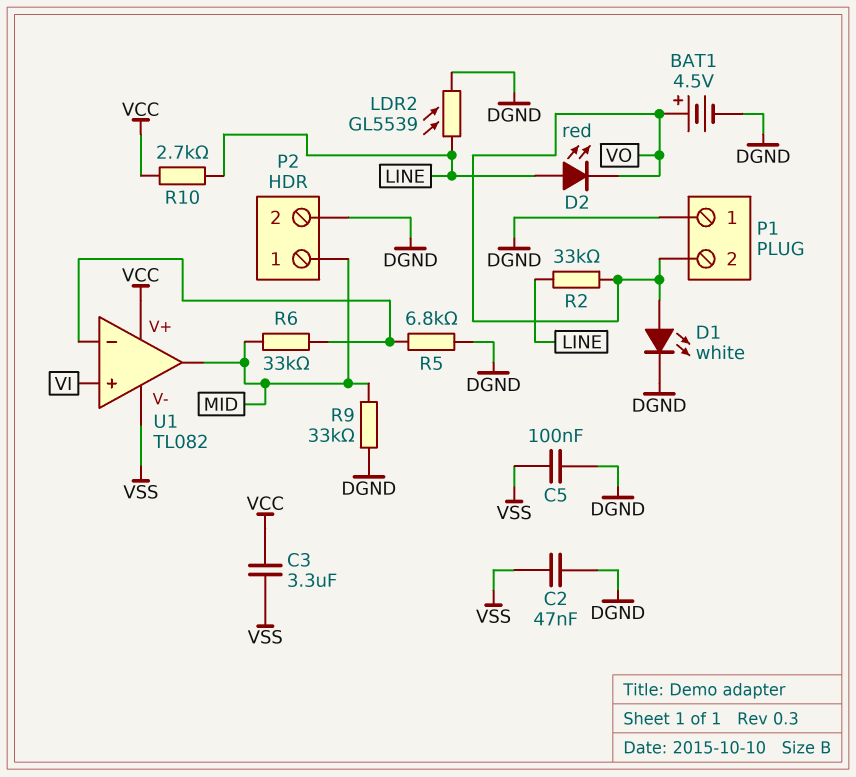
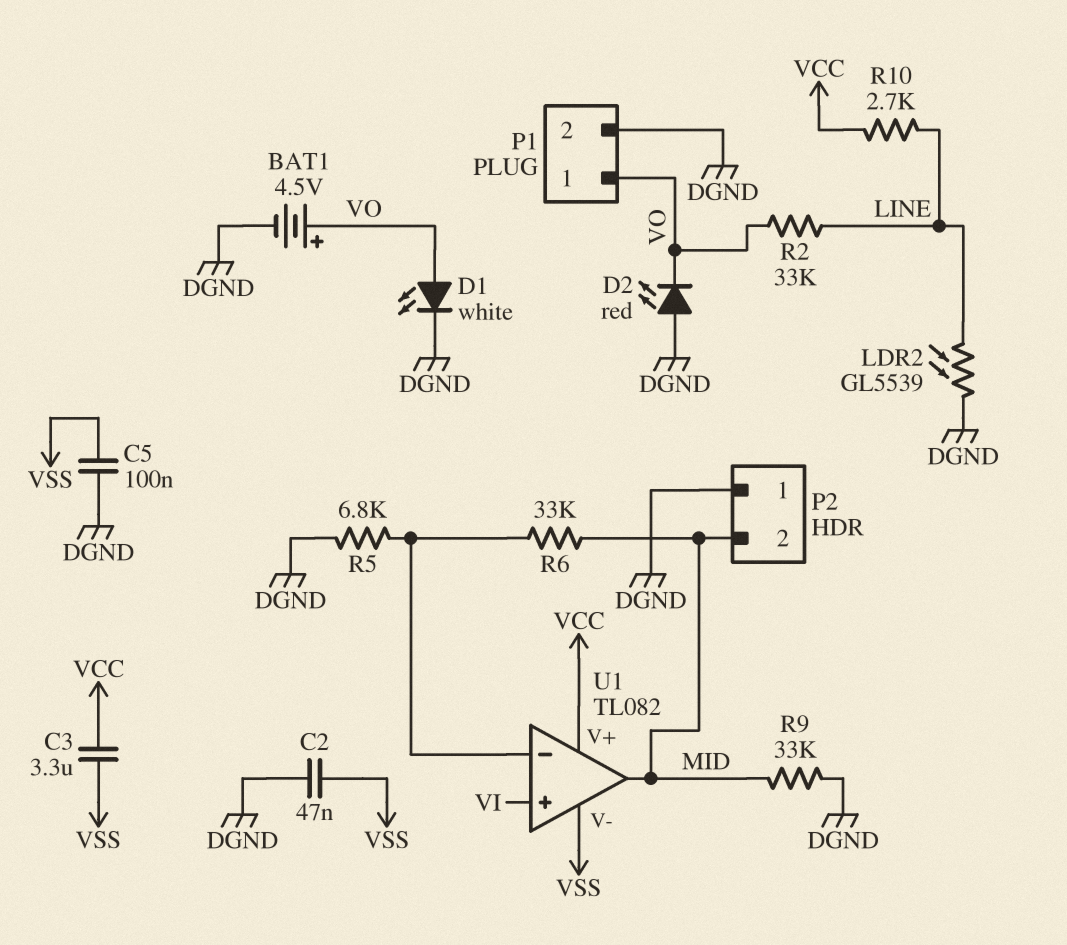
D2: LED red (A LINE, K VO) -> LED red (A DGND, K VO)
P1 pin 1: DGND -> VO
P1 pin 2: VO -> DGND
P2 pin 1: MID -> DGND
P2 pin 2: DGND -> MID

